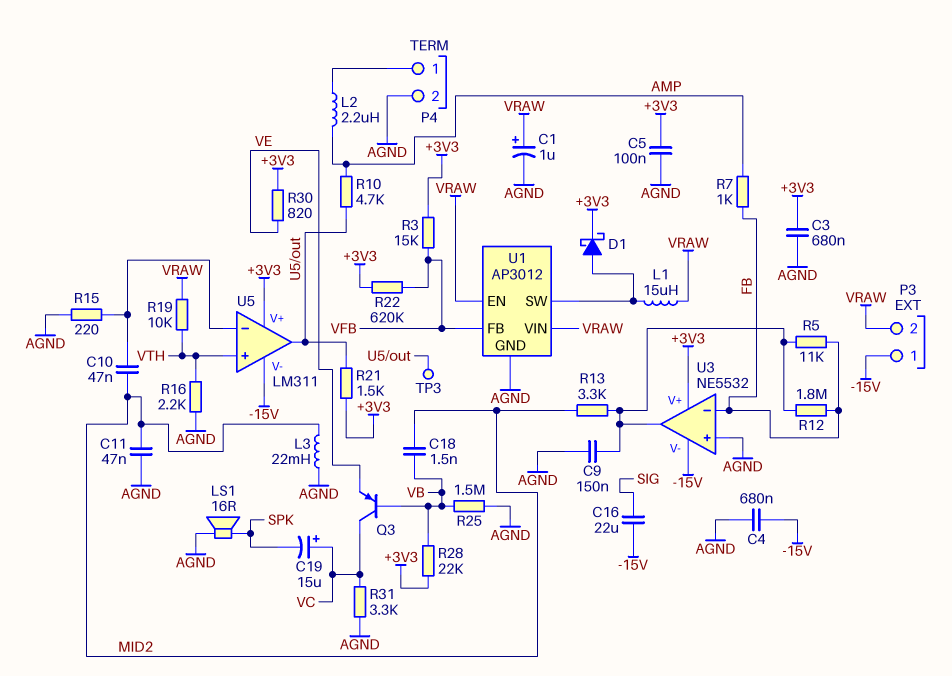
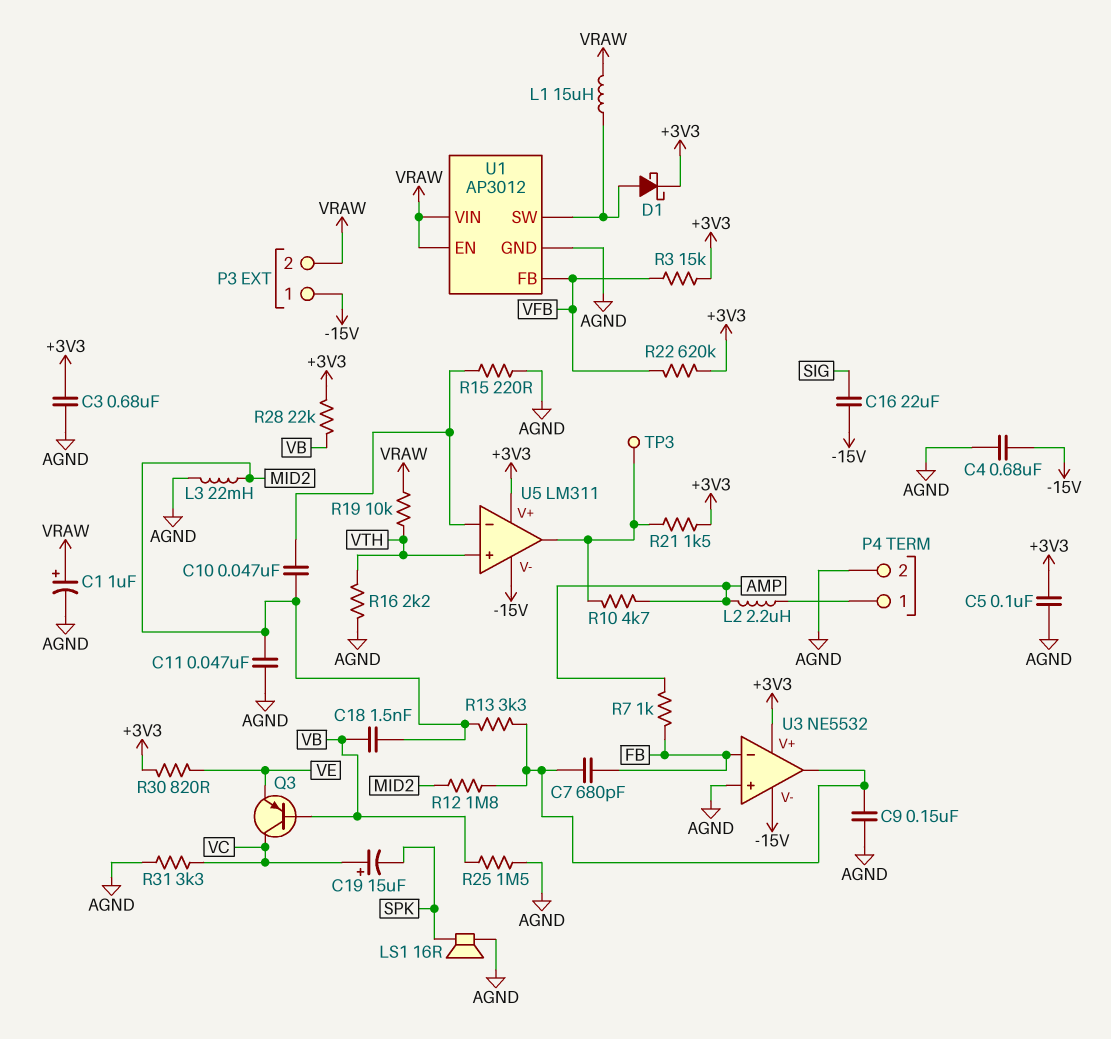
C7: none -> 680pF (FB, U3/out)
R5: 11k (FB, U3/out) -> none
R12: 1.8M (FB, U3/out) -> 1.8M (MID2, U3/out)

